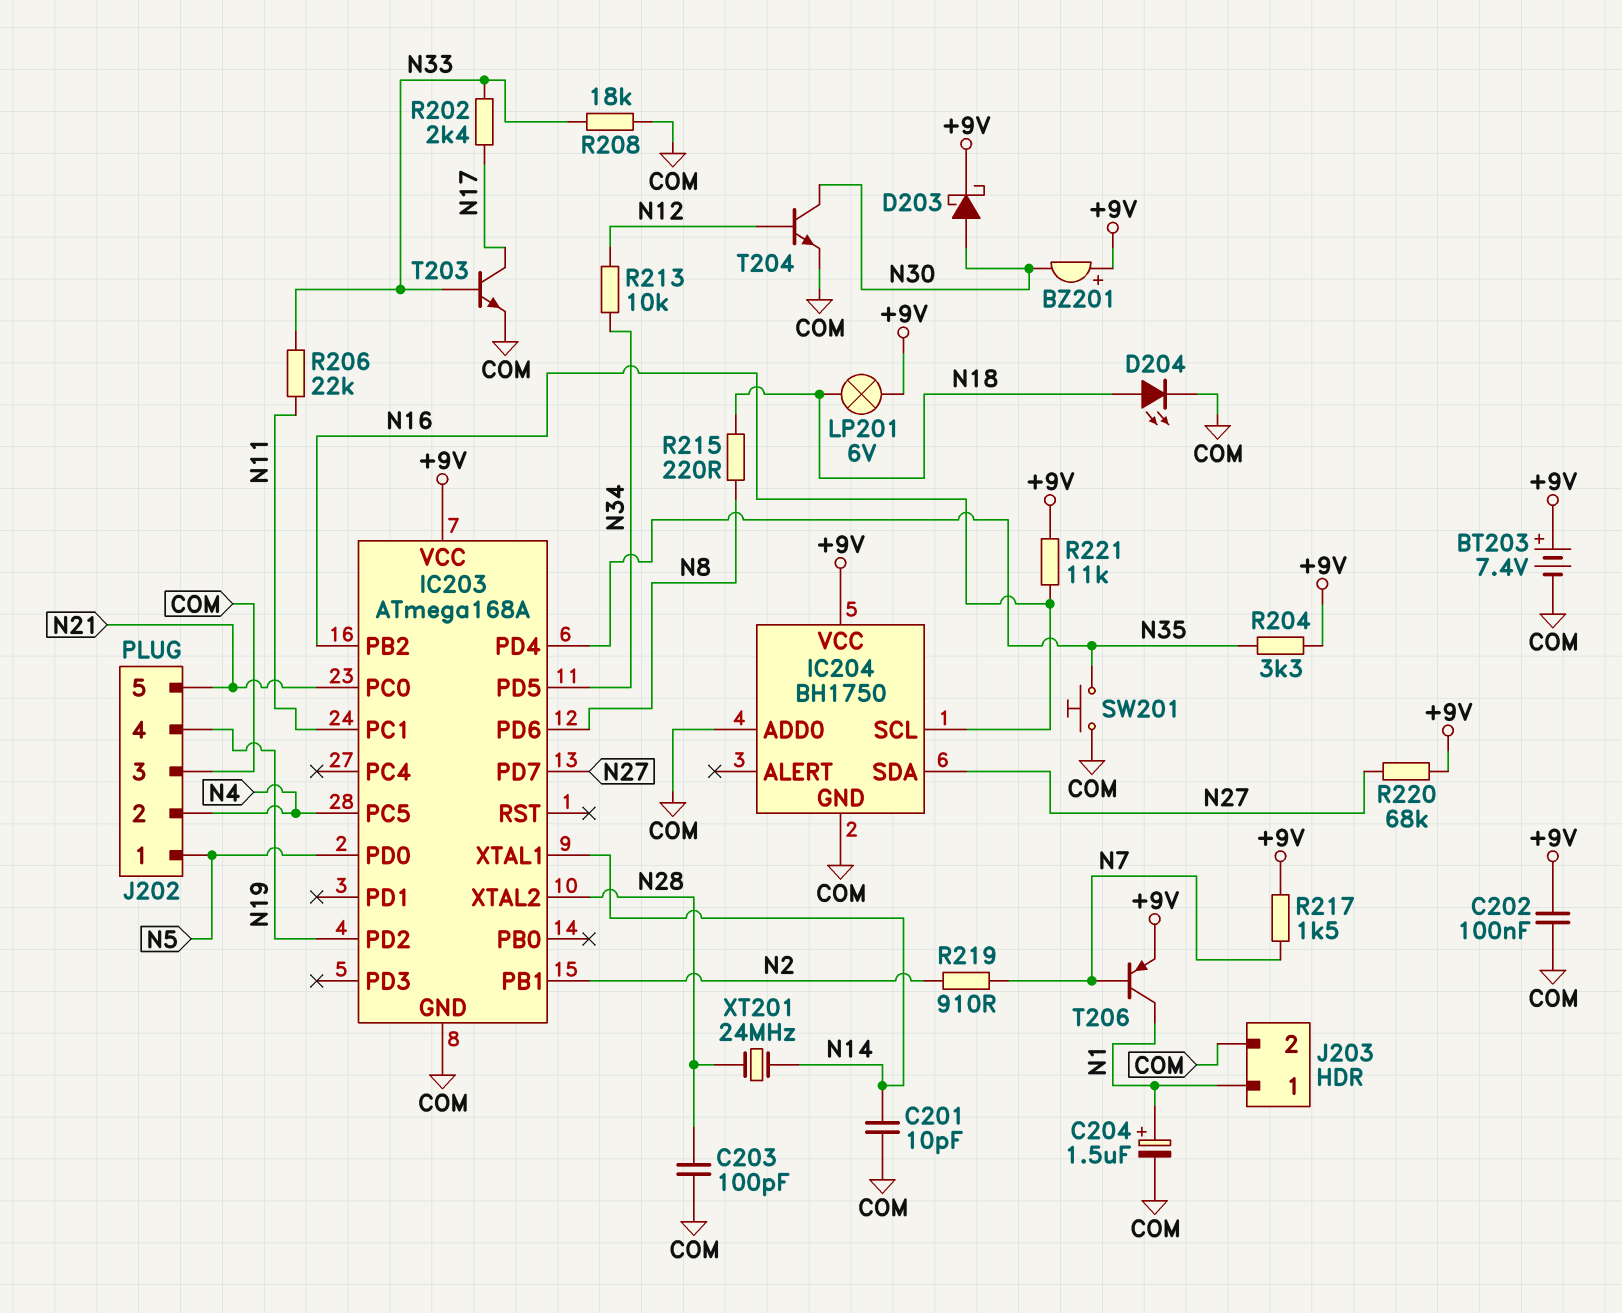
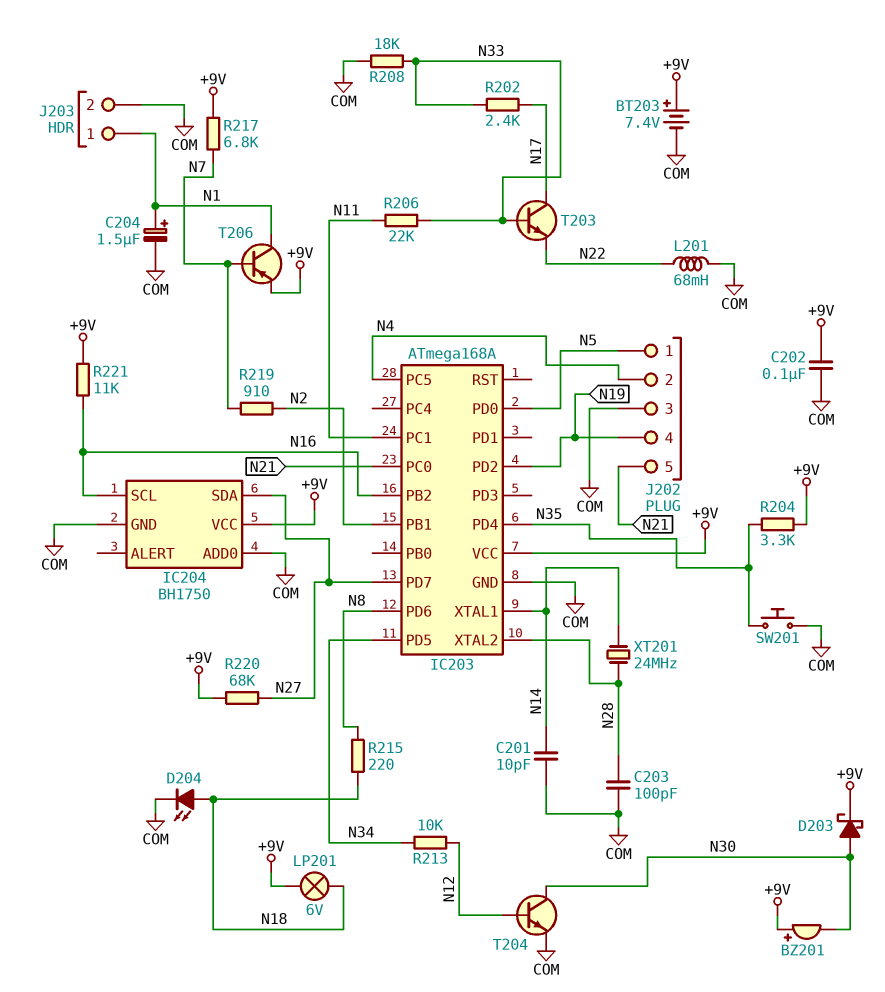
L201: none -> 68mH (COM, N22)
R217: 1.5k (+9V, N7) -> 6.8k (+9V, N7)
T203: NPN (B N33, C N17, E COM) -> NPN (B N33, C N17, E N22)

